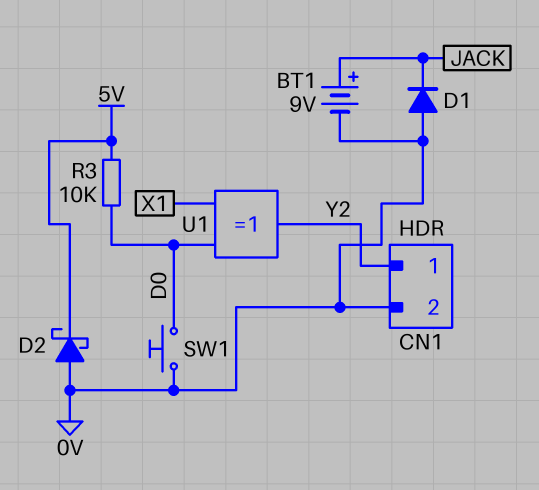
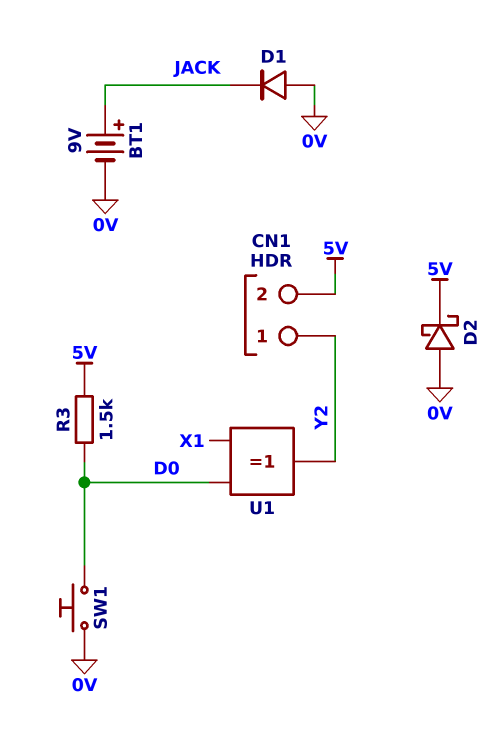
CN1 pin 2: 0V -> 5V
R3: 10k (5V, D0) -> 1.5k (5V, D0)

